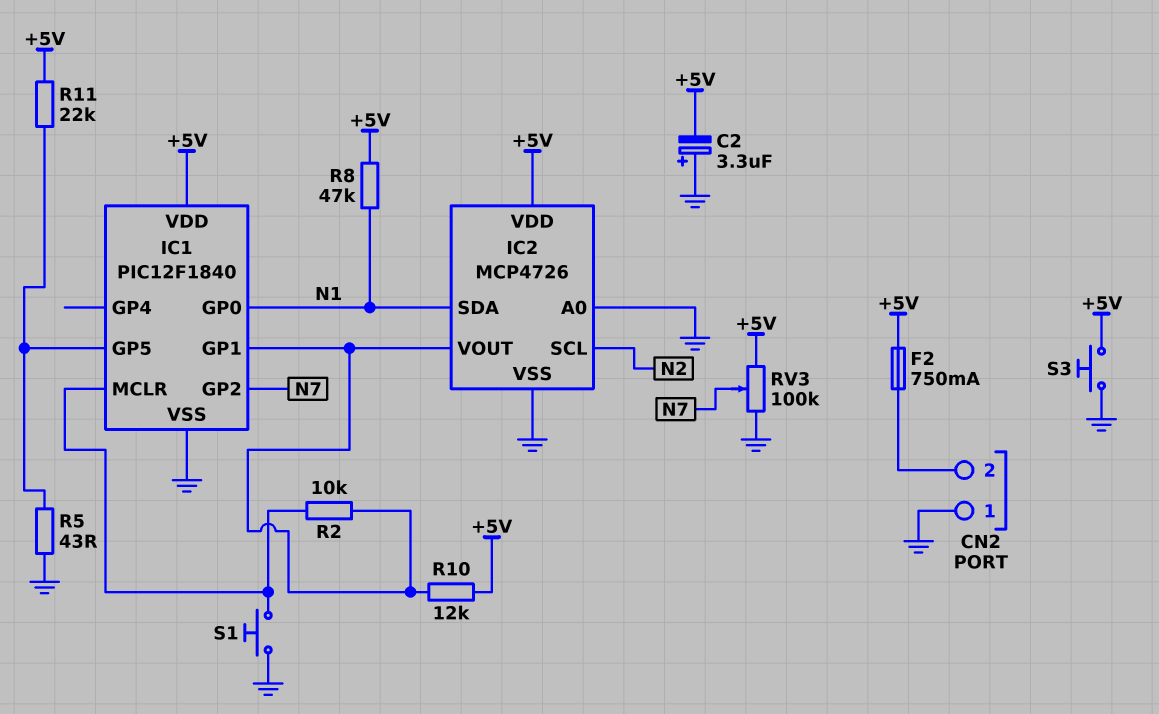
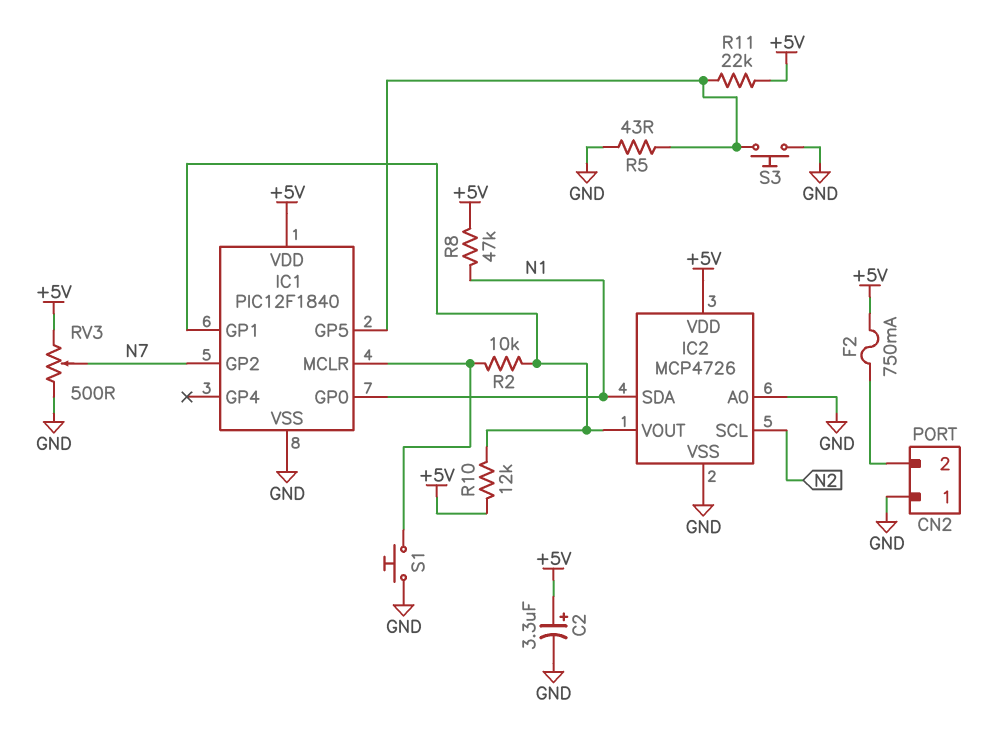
C2: 3.3uF (plus GND, minus +5V) -> 3.3uF (plus +5V, minus GND)
RV3: 100k (+5V, GND, wiper N7) -> 500 (+5V, GND, wiper N7)
S3: button (+5V, GND) -> button (GND, IC1/GP5)

